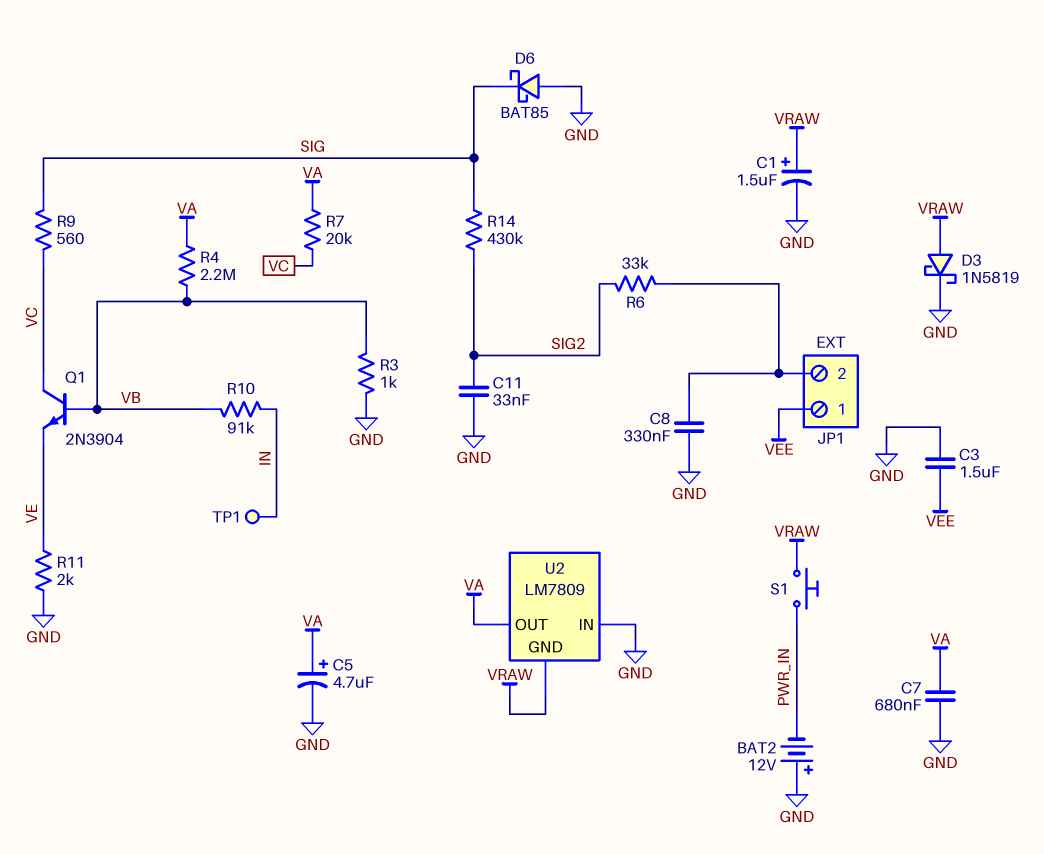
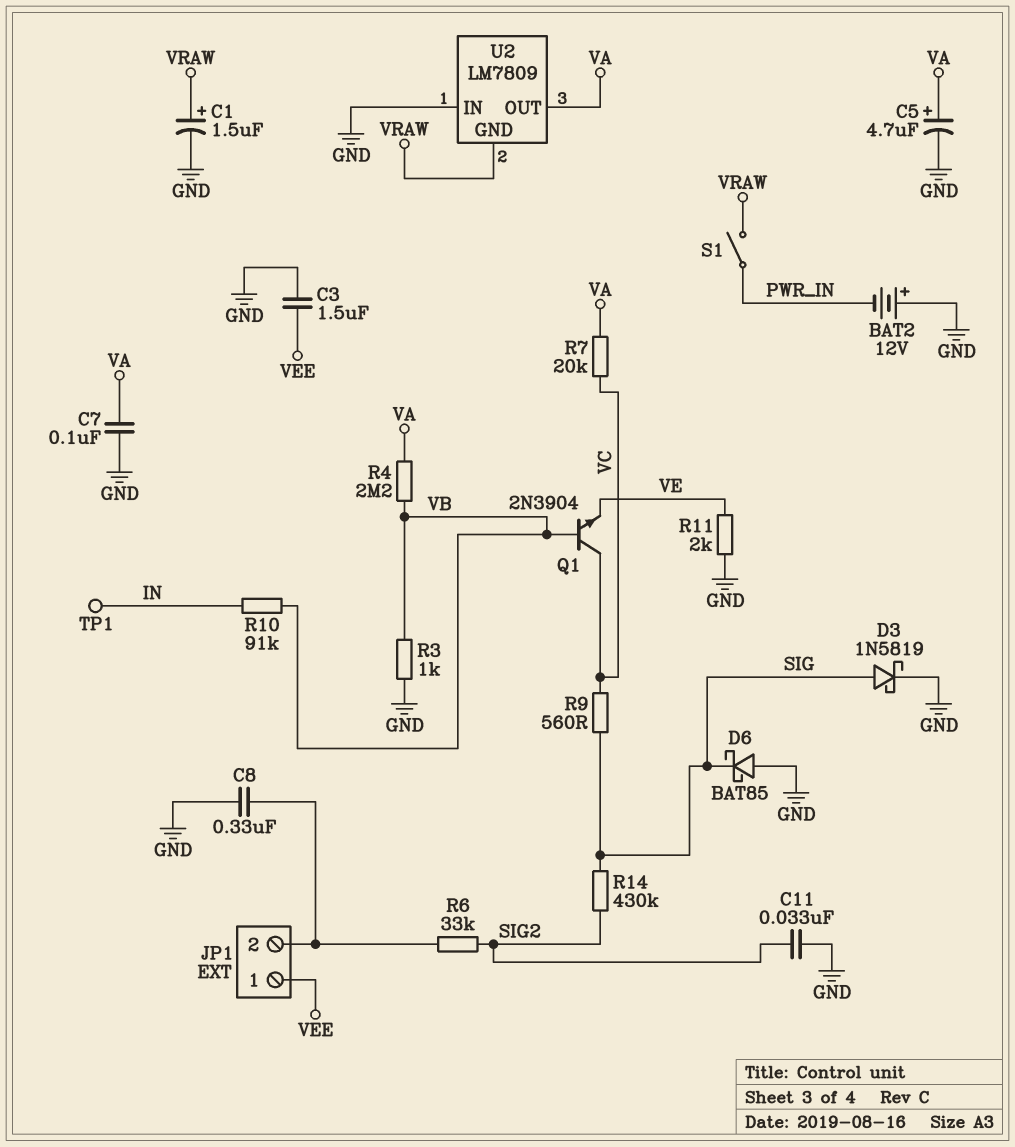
C7: 680nF (GND, VA) -> 100nF (GND, VA)
D3: schottky 1N5819 (A VRAW, K GND) -> schottky 1N5819 (A SIG, K GND)
S1: button (PWR_IN, VRAW) -> switch (PWR_IN, VRAW)

